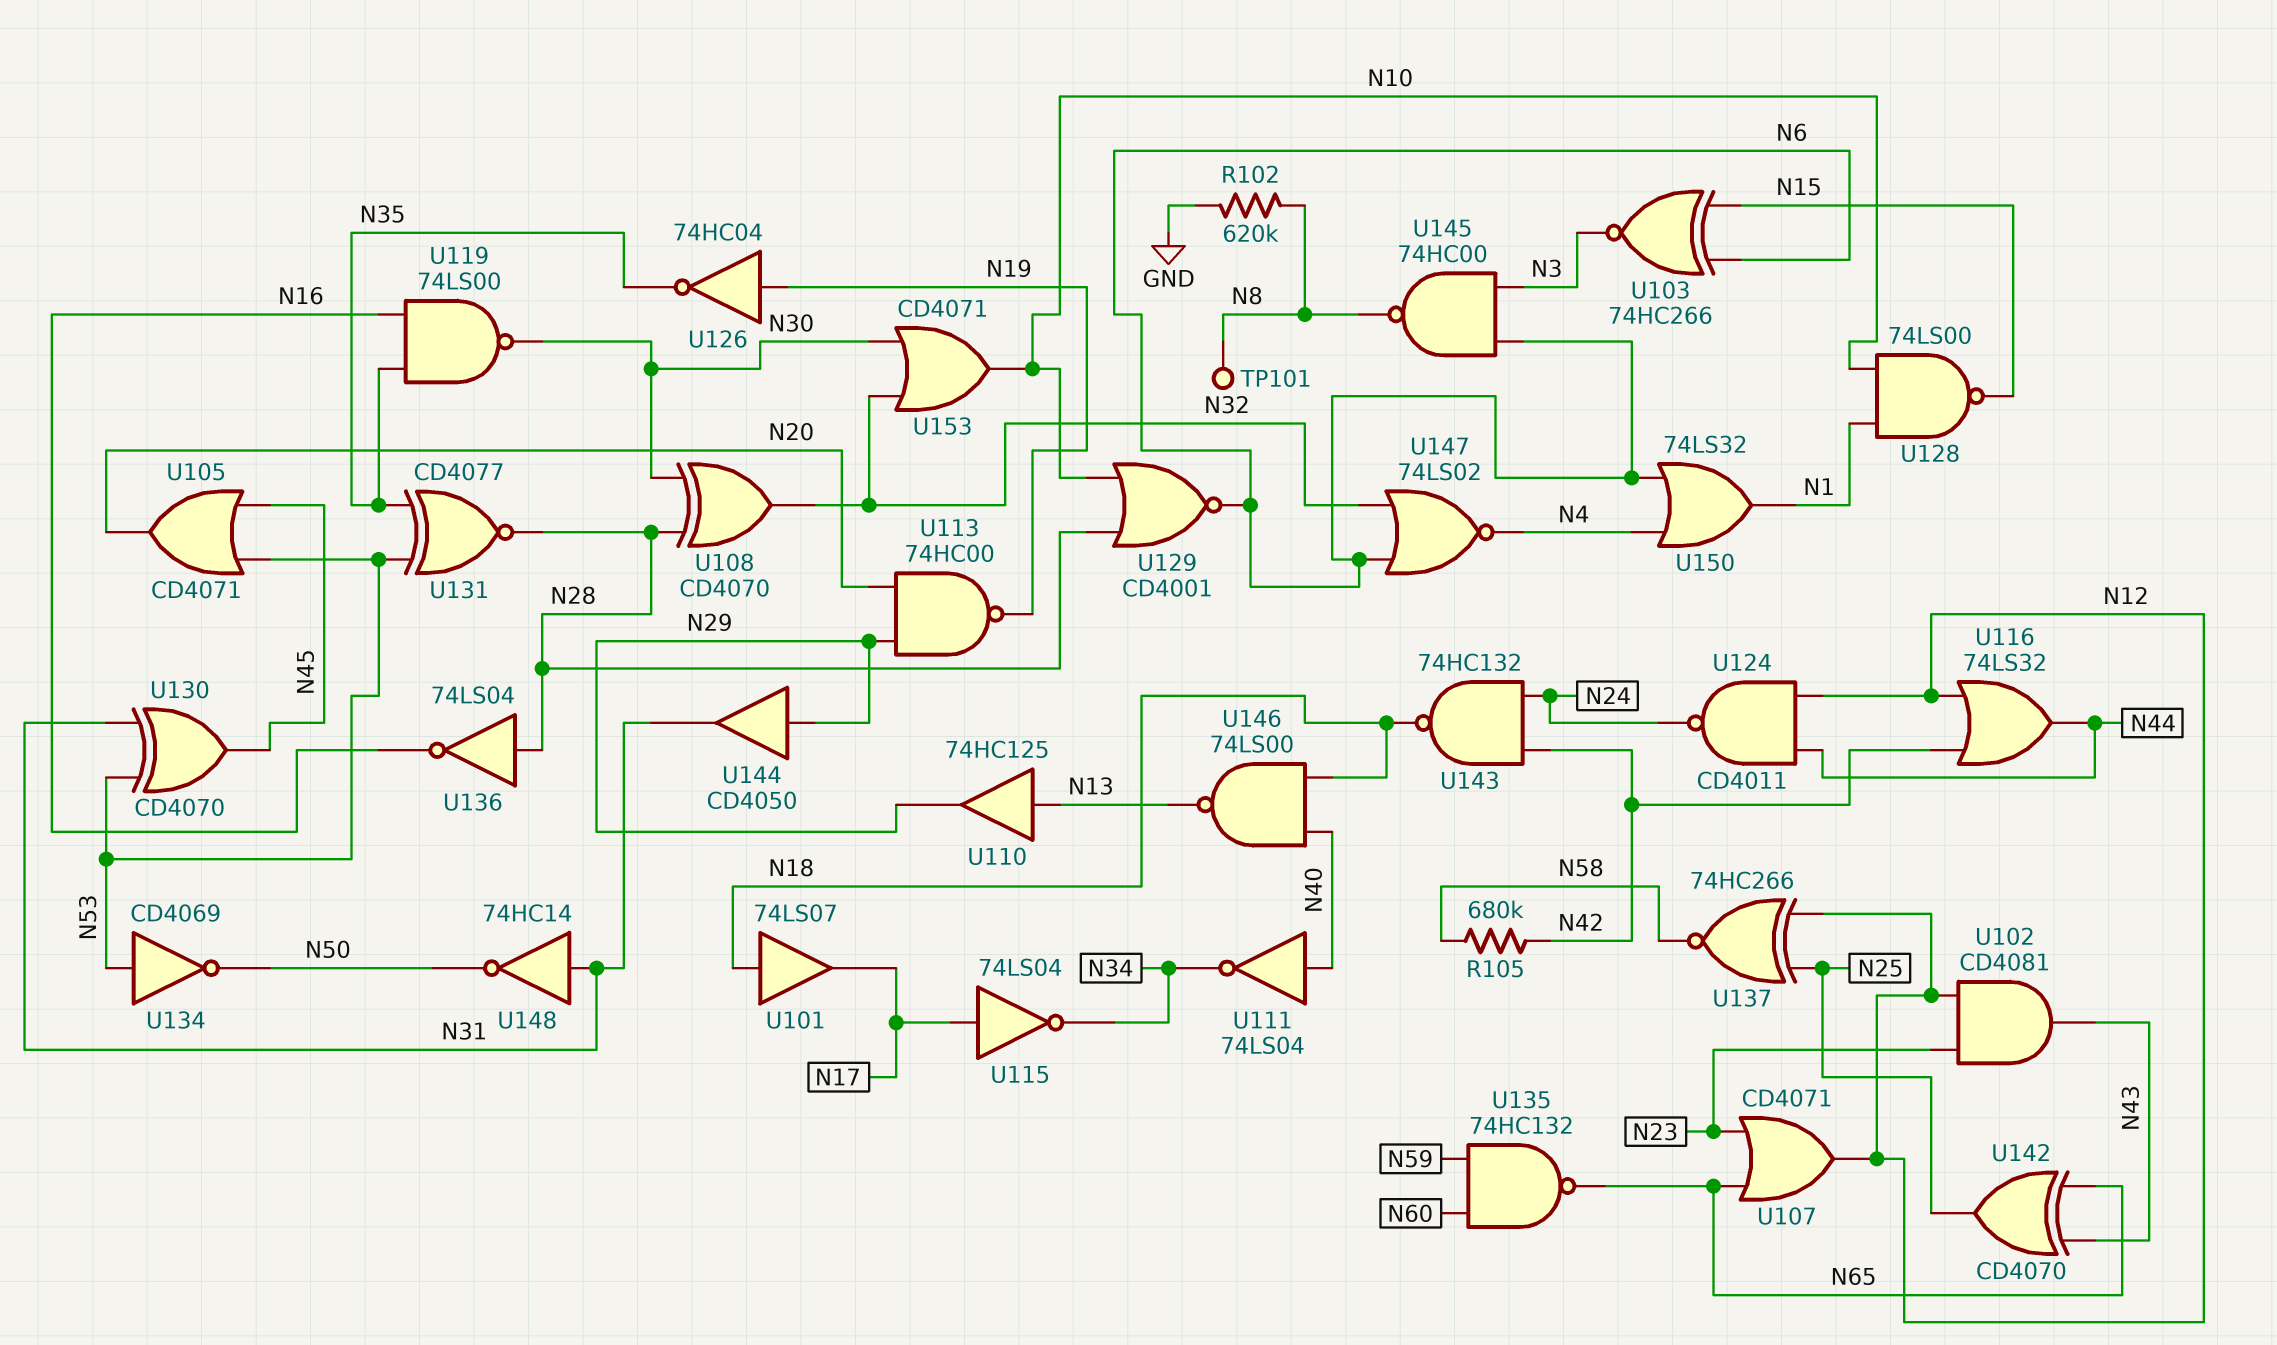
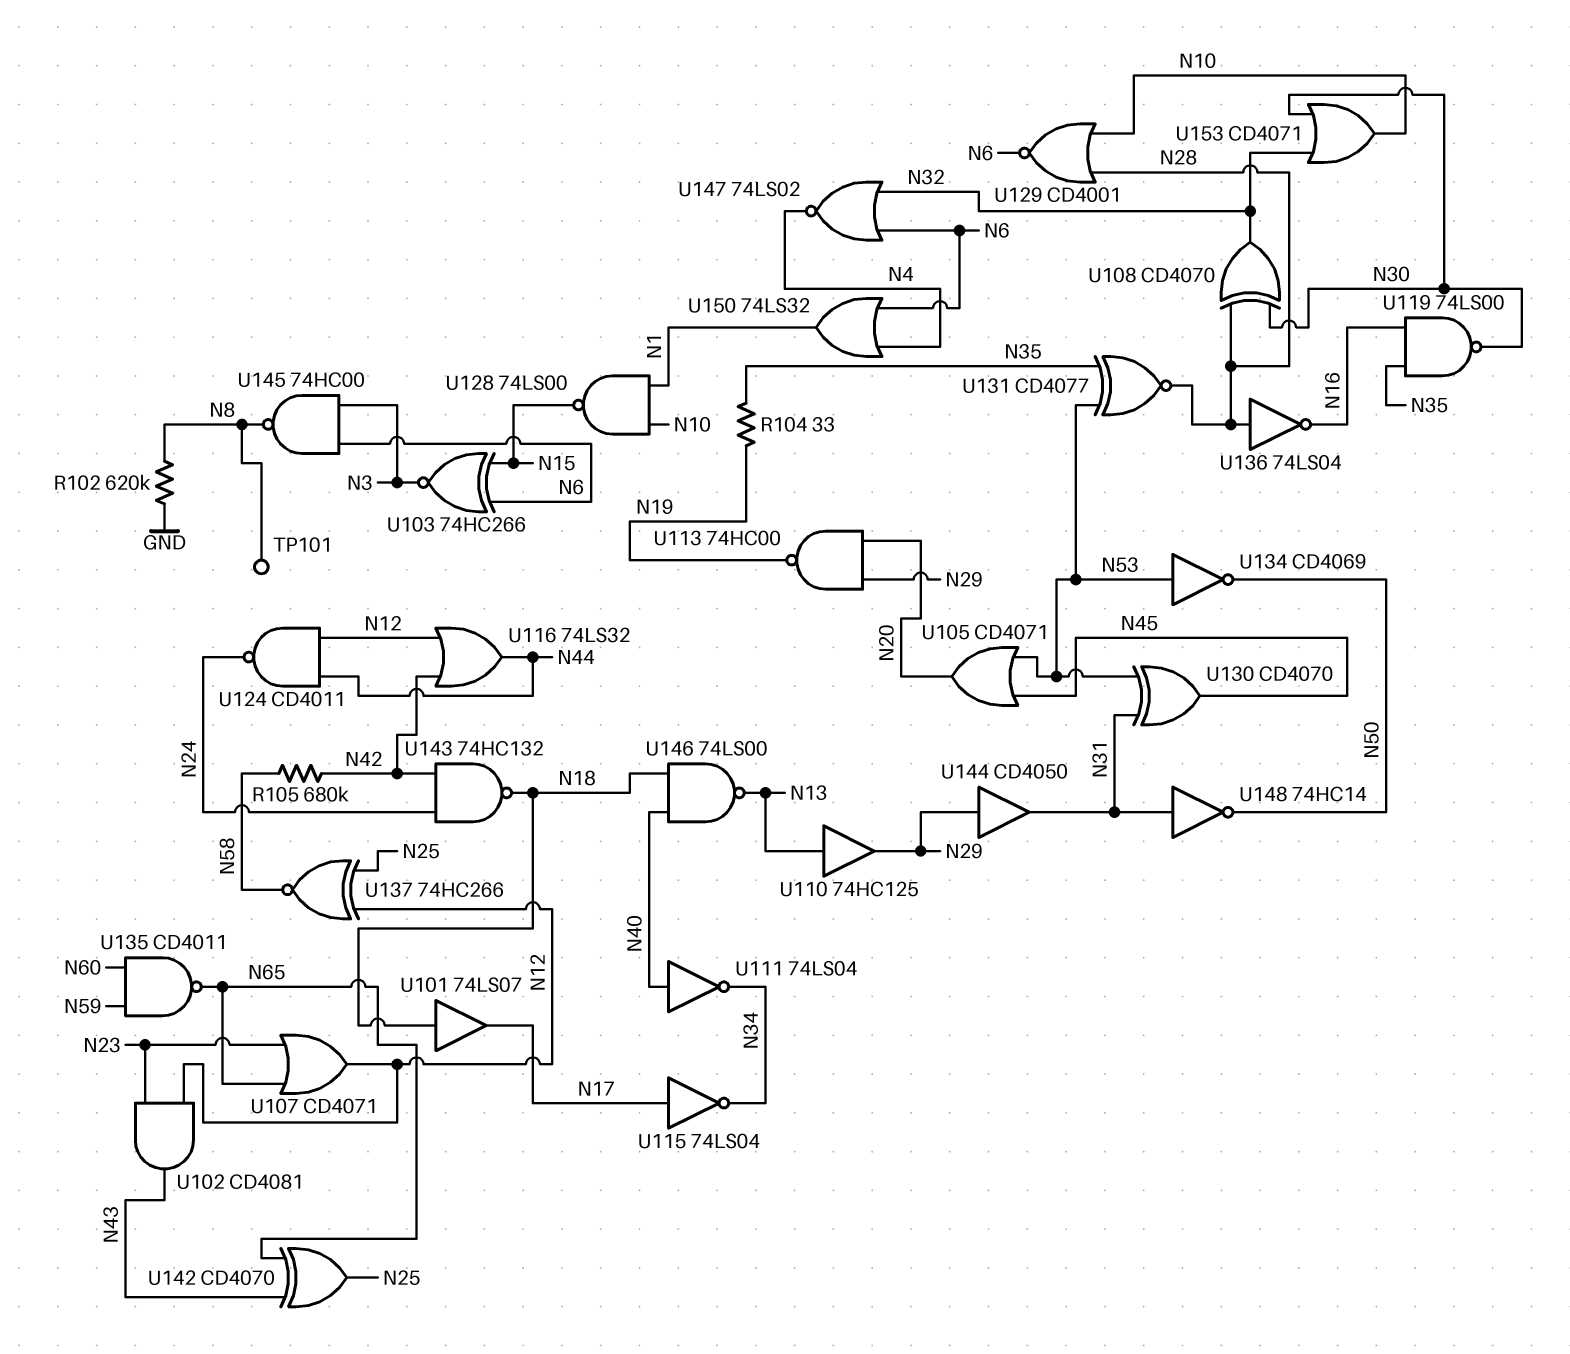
R104: none -> 33 (N19, N35)
U126: NOT 74HC04 (in N19, out N35) -> none
U135: NAND 74HC132 (in N59, in N60, out N65) -> NAND CD4011 (in N59, in N60, out N65)

